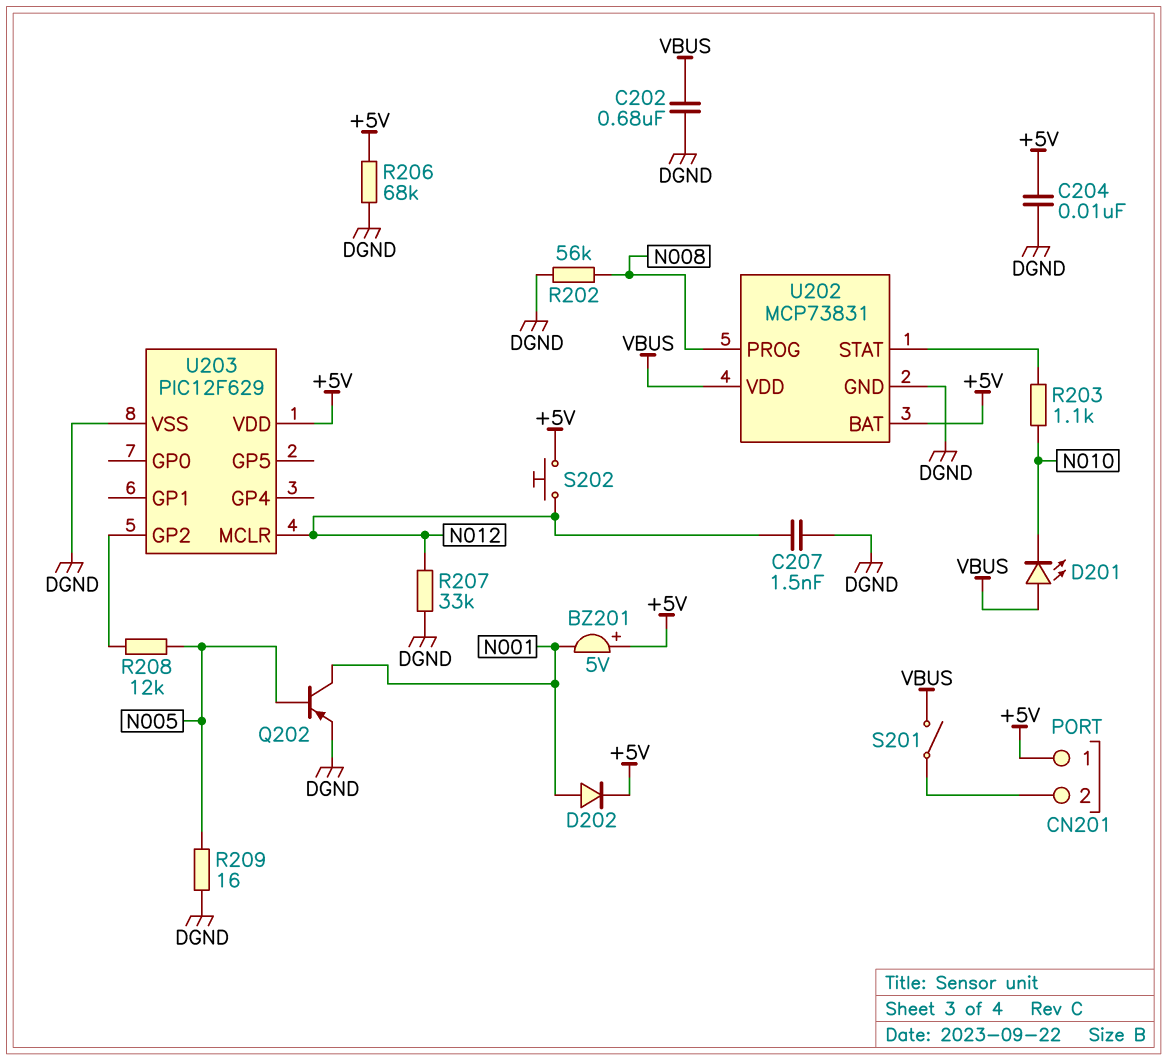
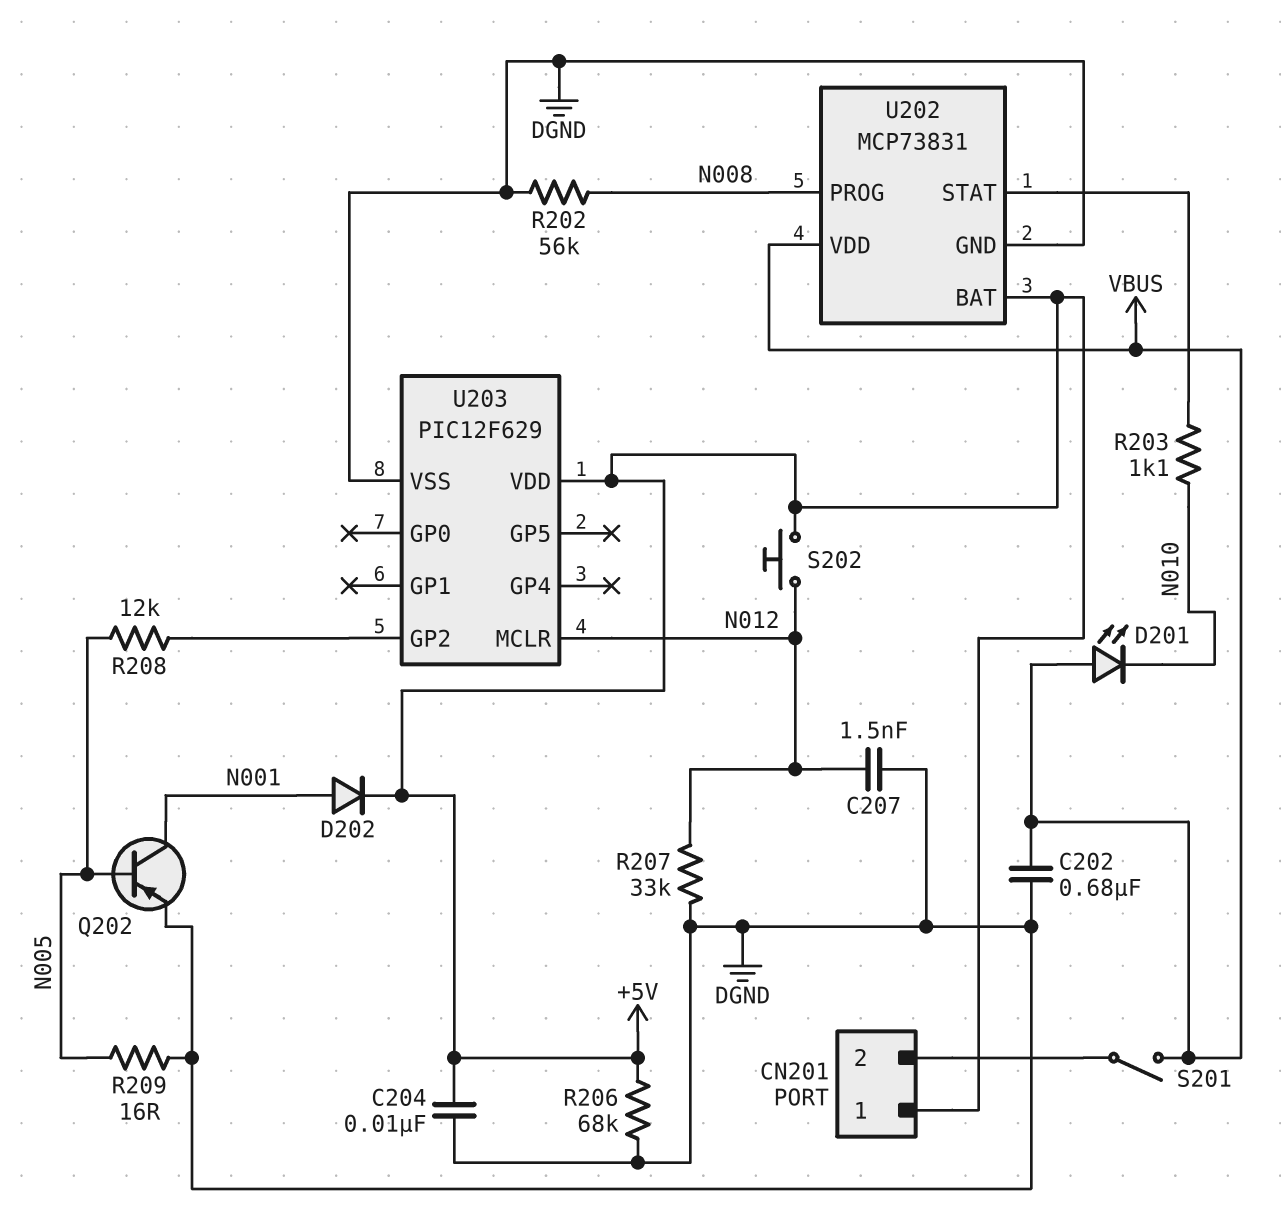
BZ201: buzzer 5V (plus +5V, minus N001) -> none

